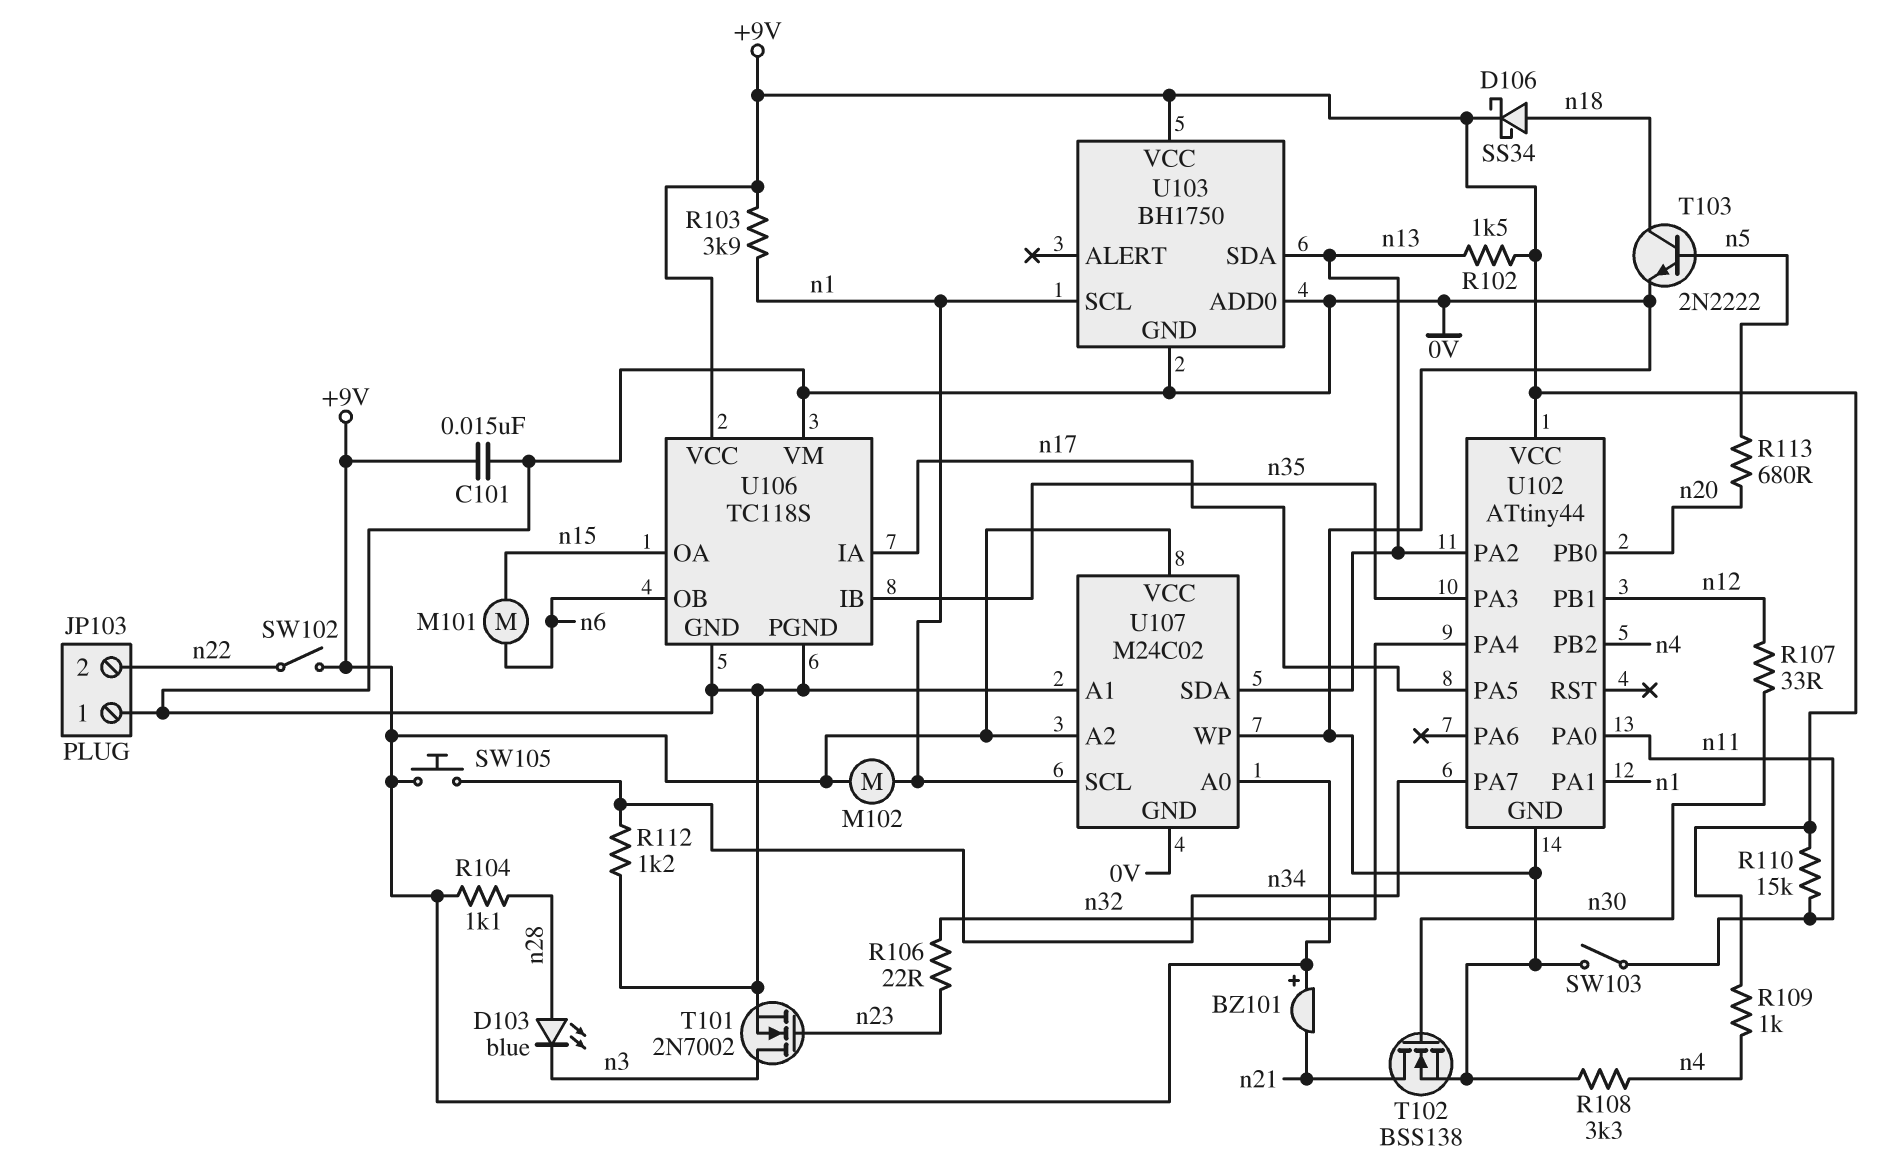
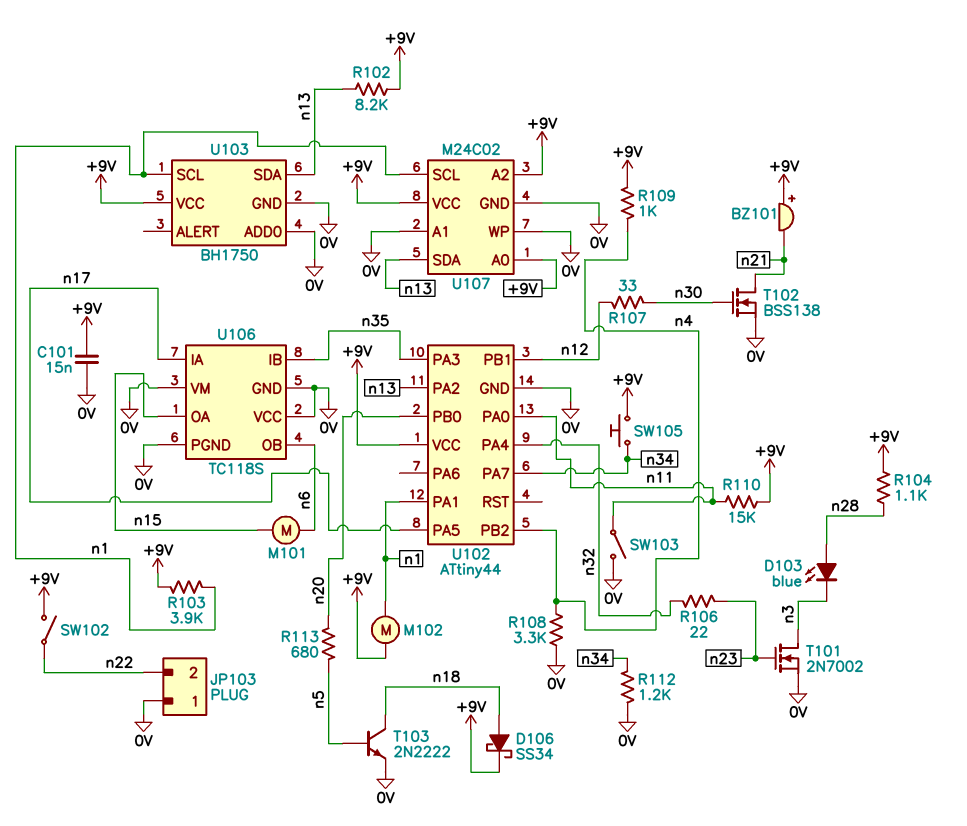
R102: 1.5k (+9V, n13) -> 8.2k (+9V, n13)
U106 pin VCC: +9V -> 0V

